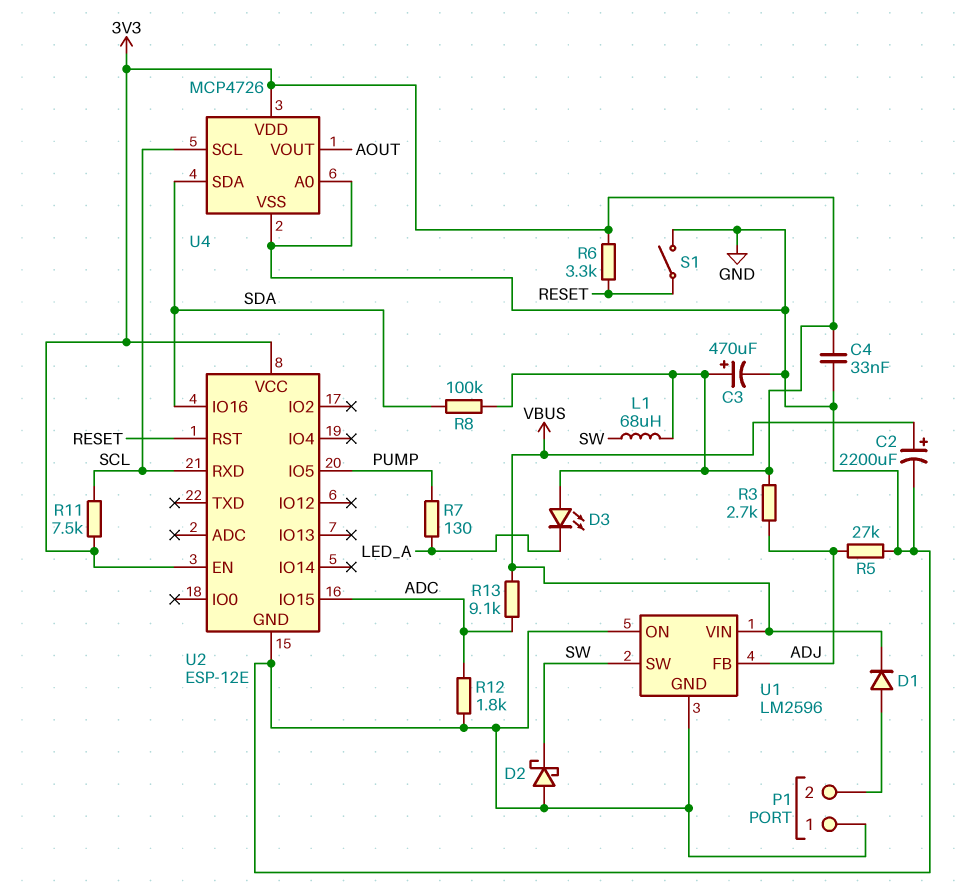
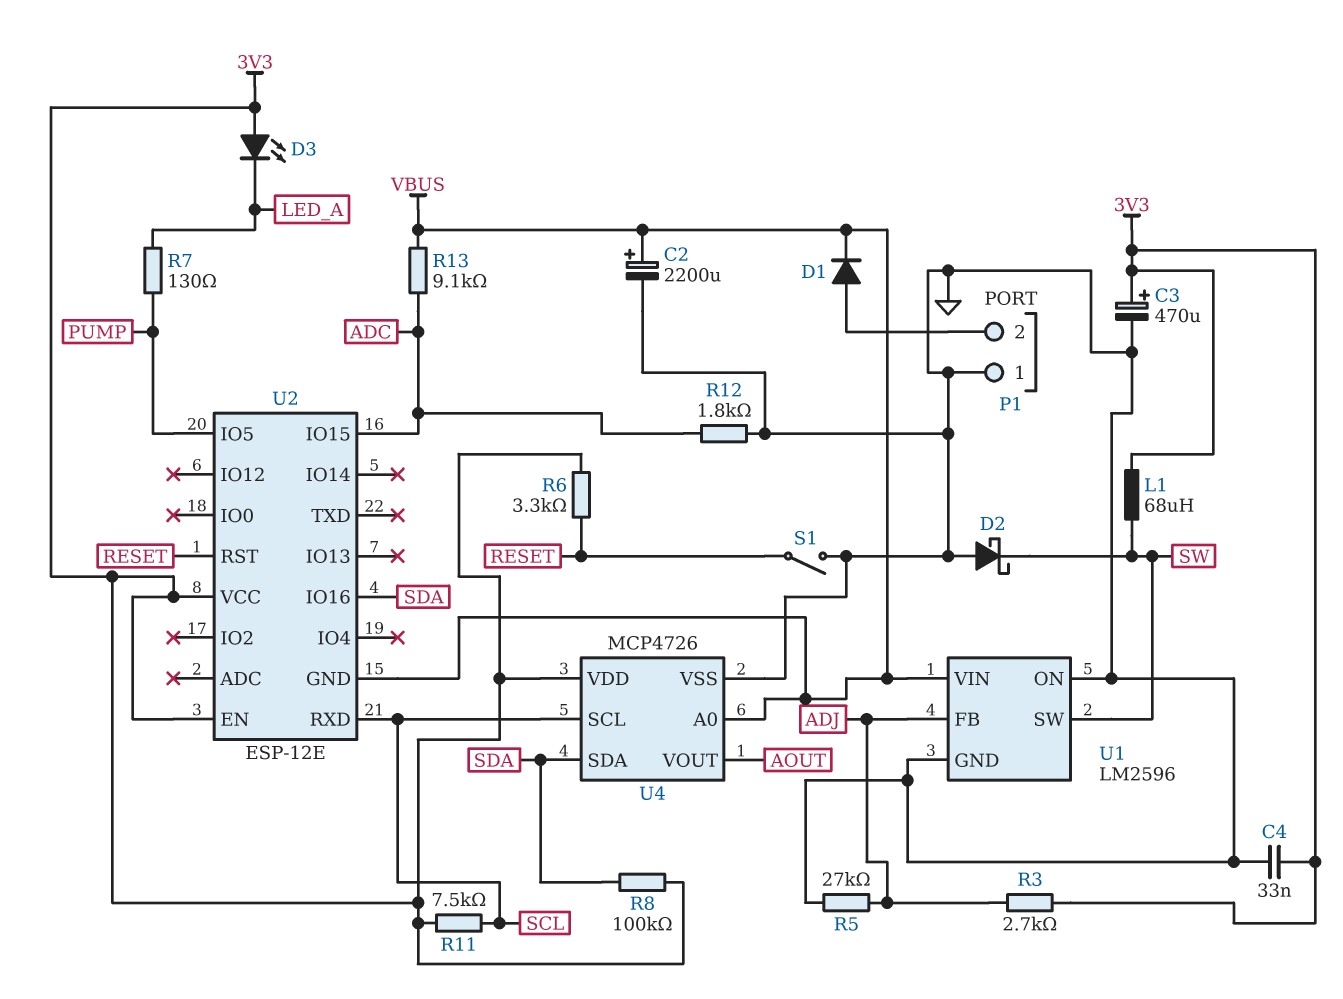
U2 pin GND: GND -> VBUS
U4 pin A0: GND -> VBUS

